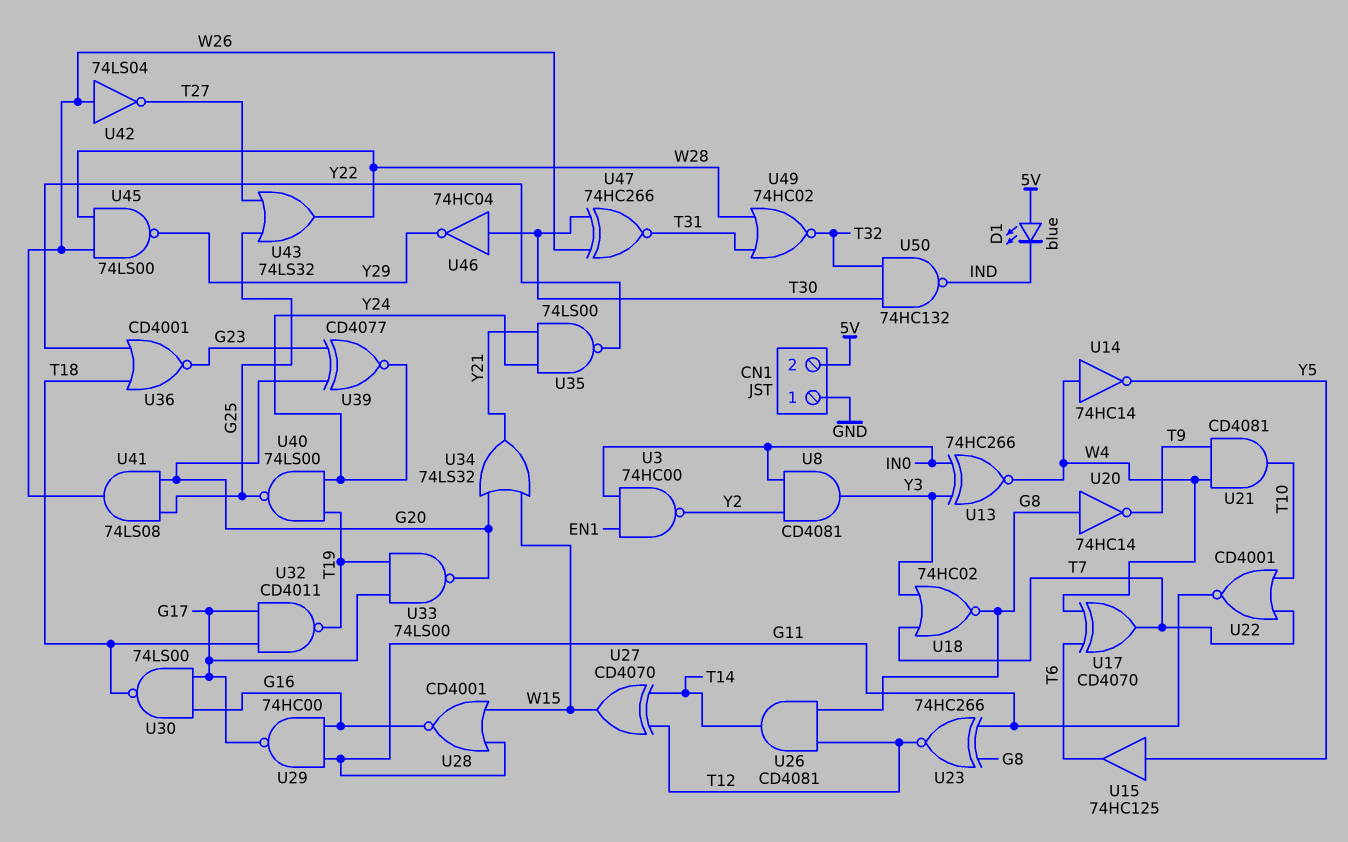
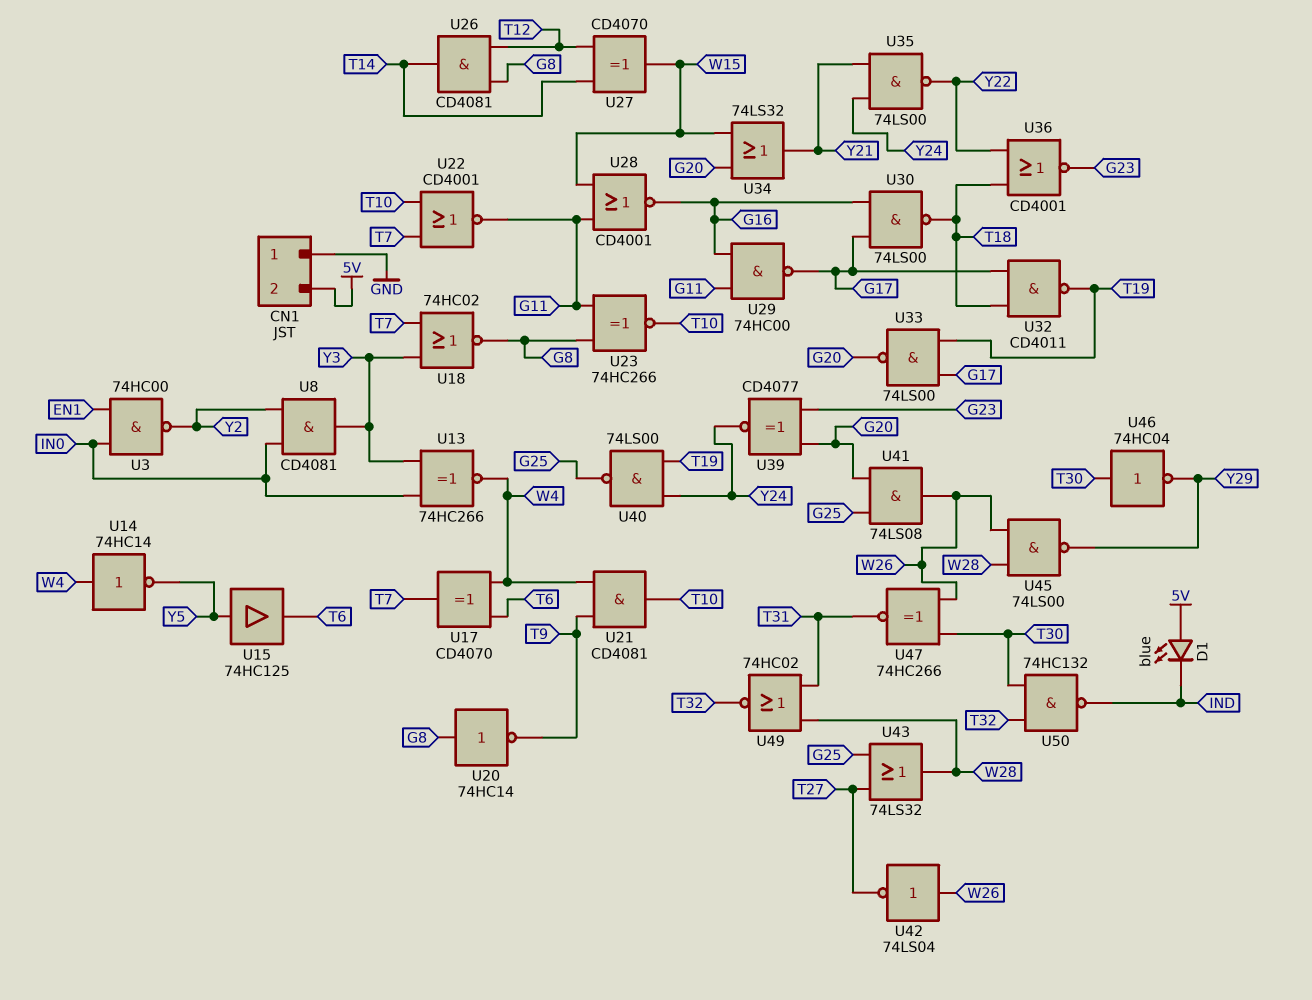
U23: XNOR 74HC266 (in G8, in G11, out T12) -> XNOR 74HC266 (in G8, in G11, out T10)

